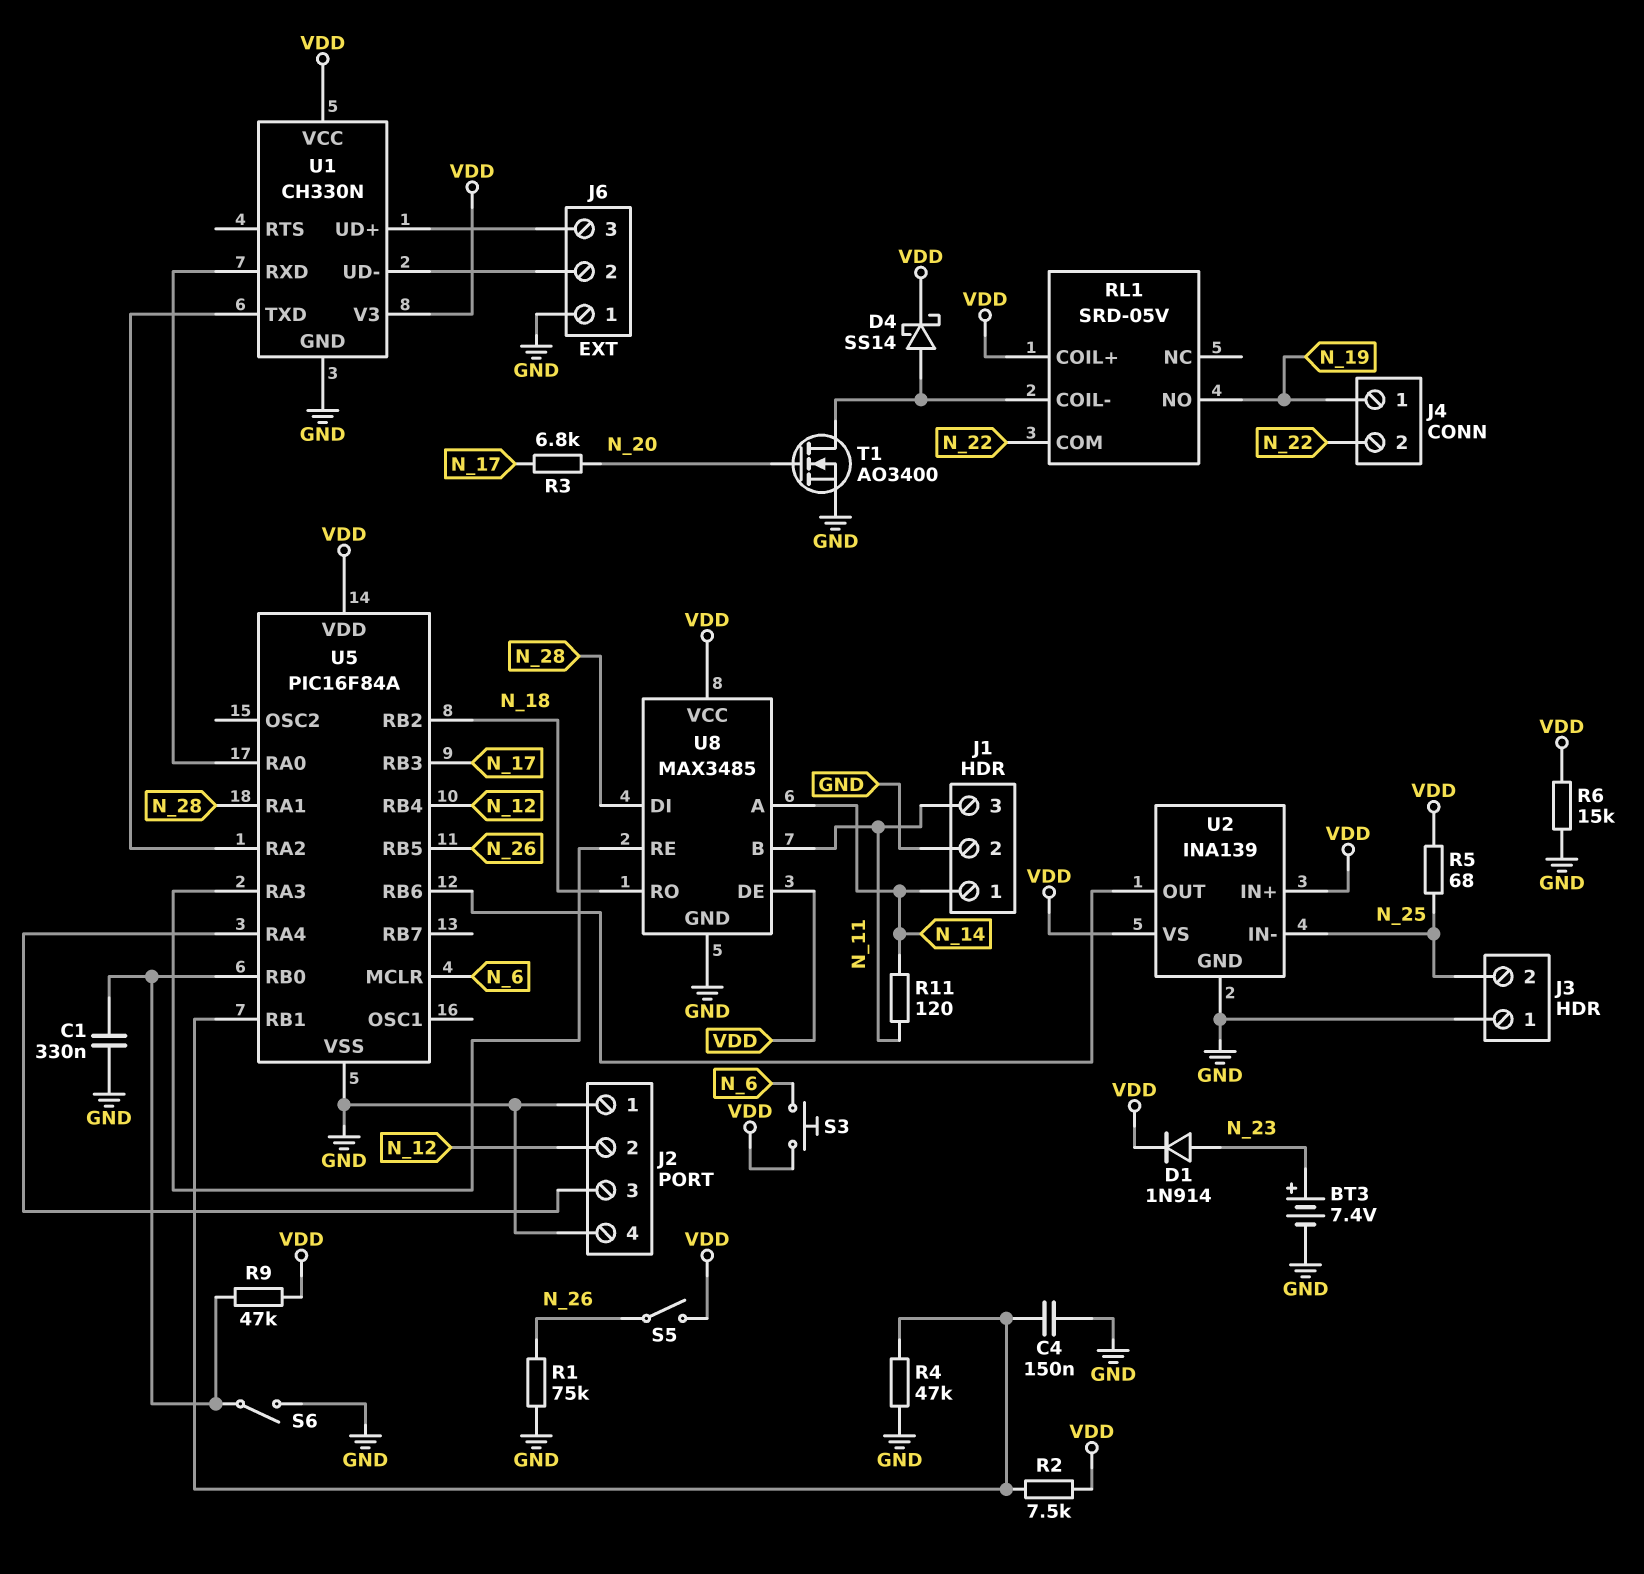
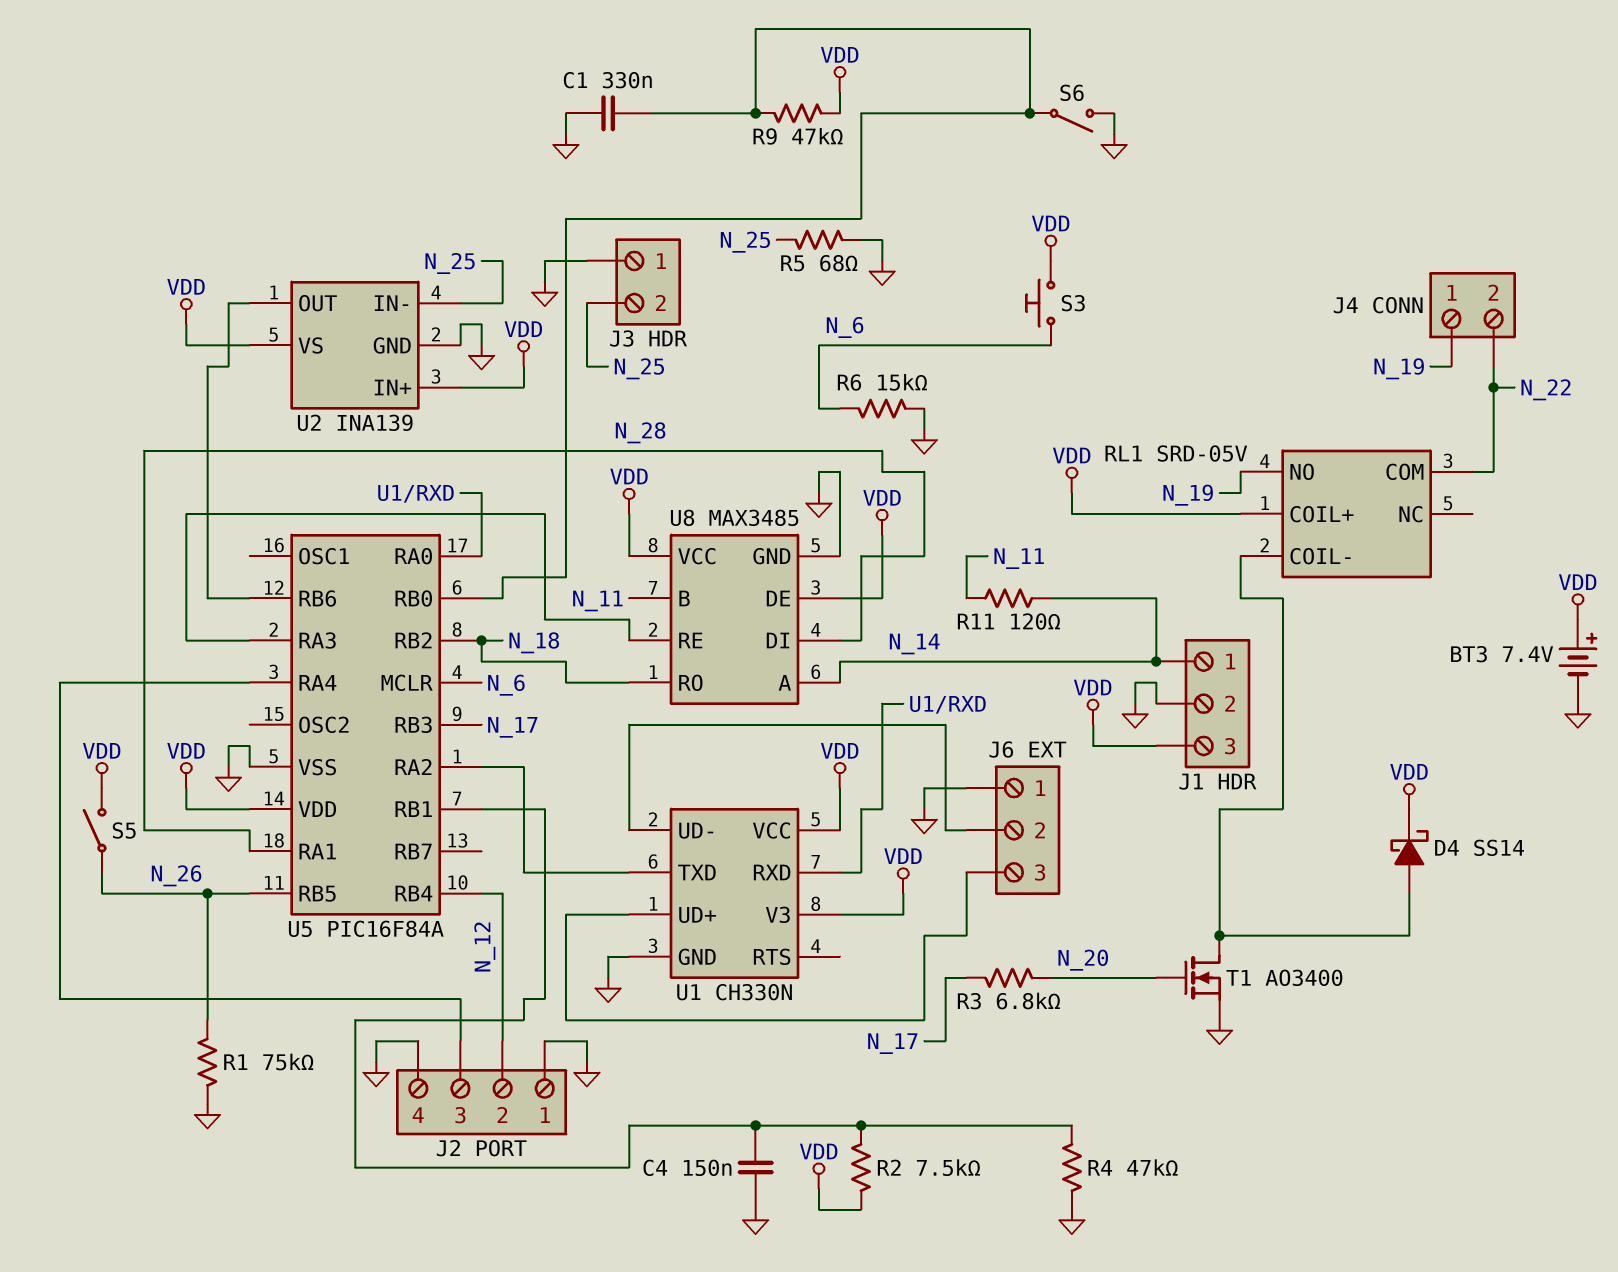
BT3: 7.4V (plus N_23, minus GND) -> 7.4V (plus VDD, minus GND)
D1: diode 1N914 (A N_23, K VDD) -> none
J1 pin 3: N_11 -> VDD
R5: 68 (N_25, VDD) -> 68 (GND, N_25)
R6: 15k (GND, VDD) -> 15k (GND, N_6)

